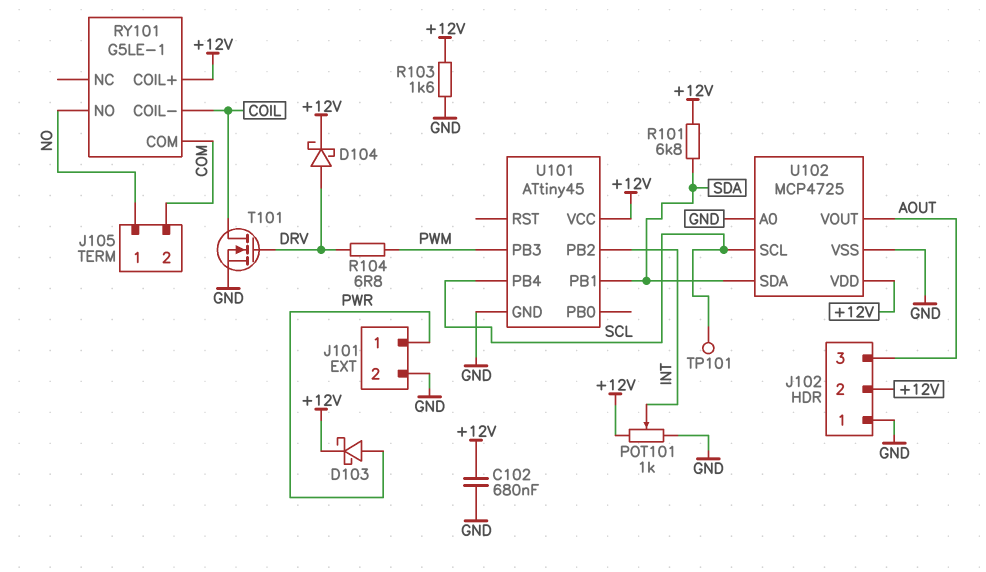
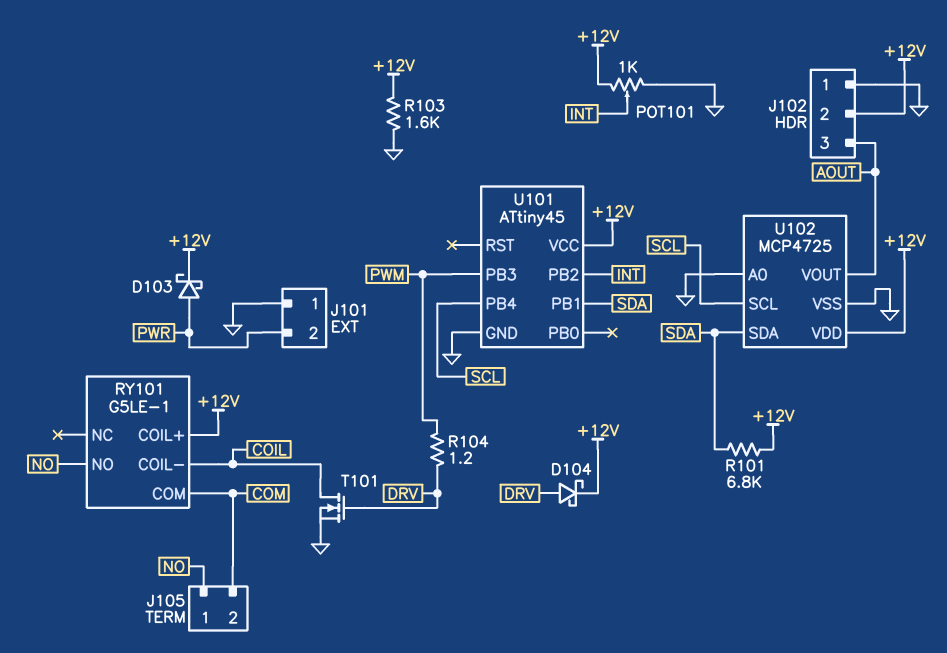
C102: 680nF (+12V, GND) -> none
J101 pin 1: PWR -> GND
J101 pin 2: GND -> PWR
R104: 6.8 (DRV, PWM) -> 1.2 (DRV, PWM)
TP101: test point (SCL) -> none

